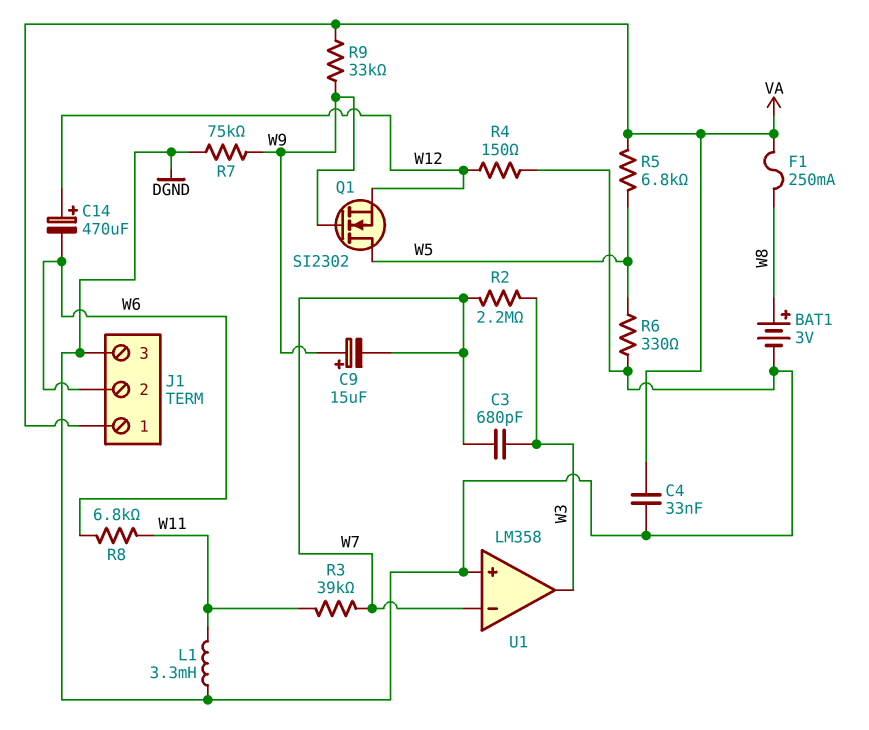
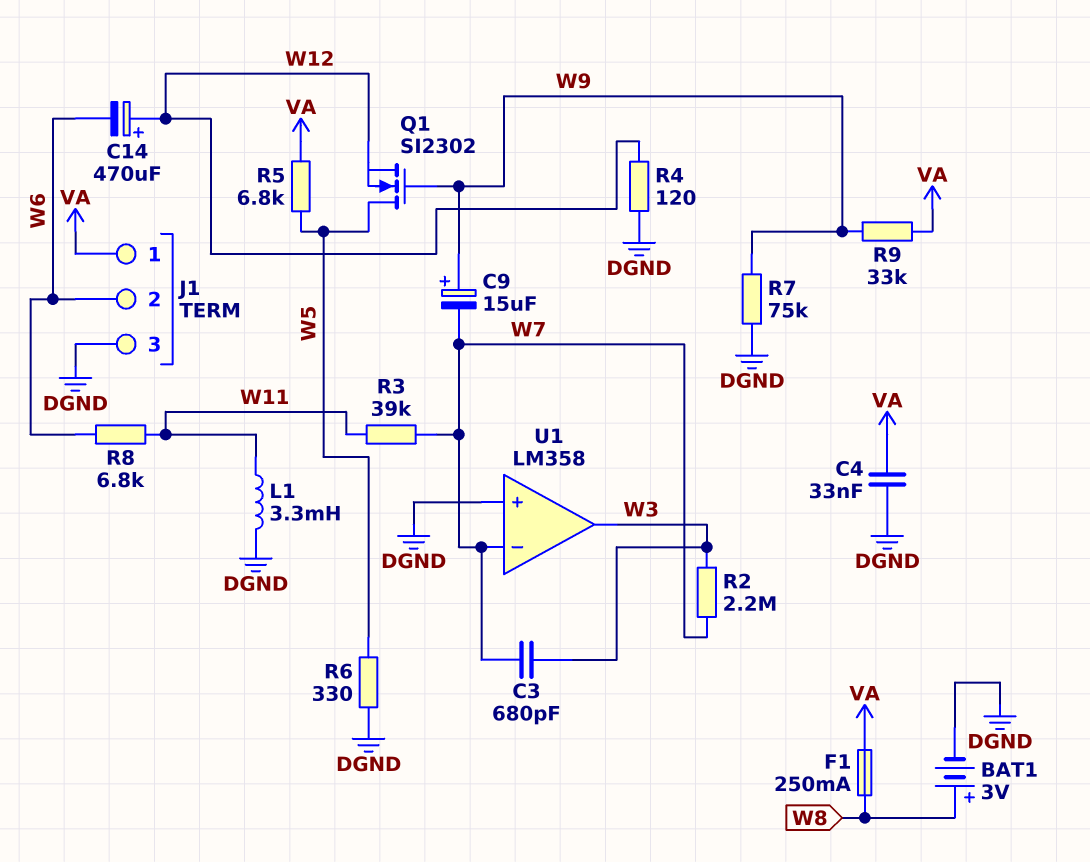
R4: 150 (DGND, W12) -> 120 (DGND, W12)

